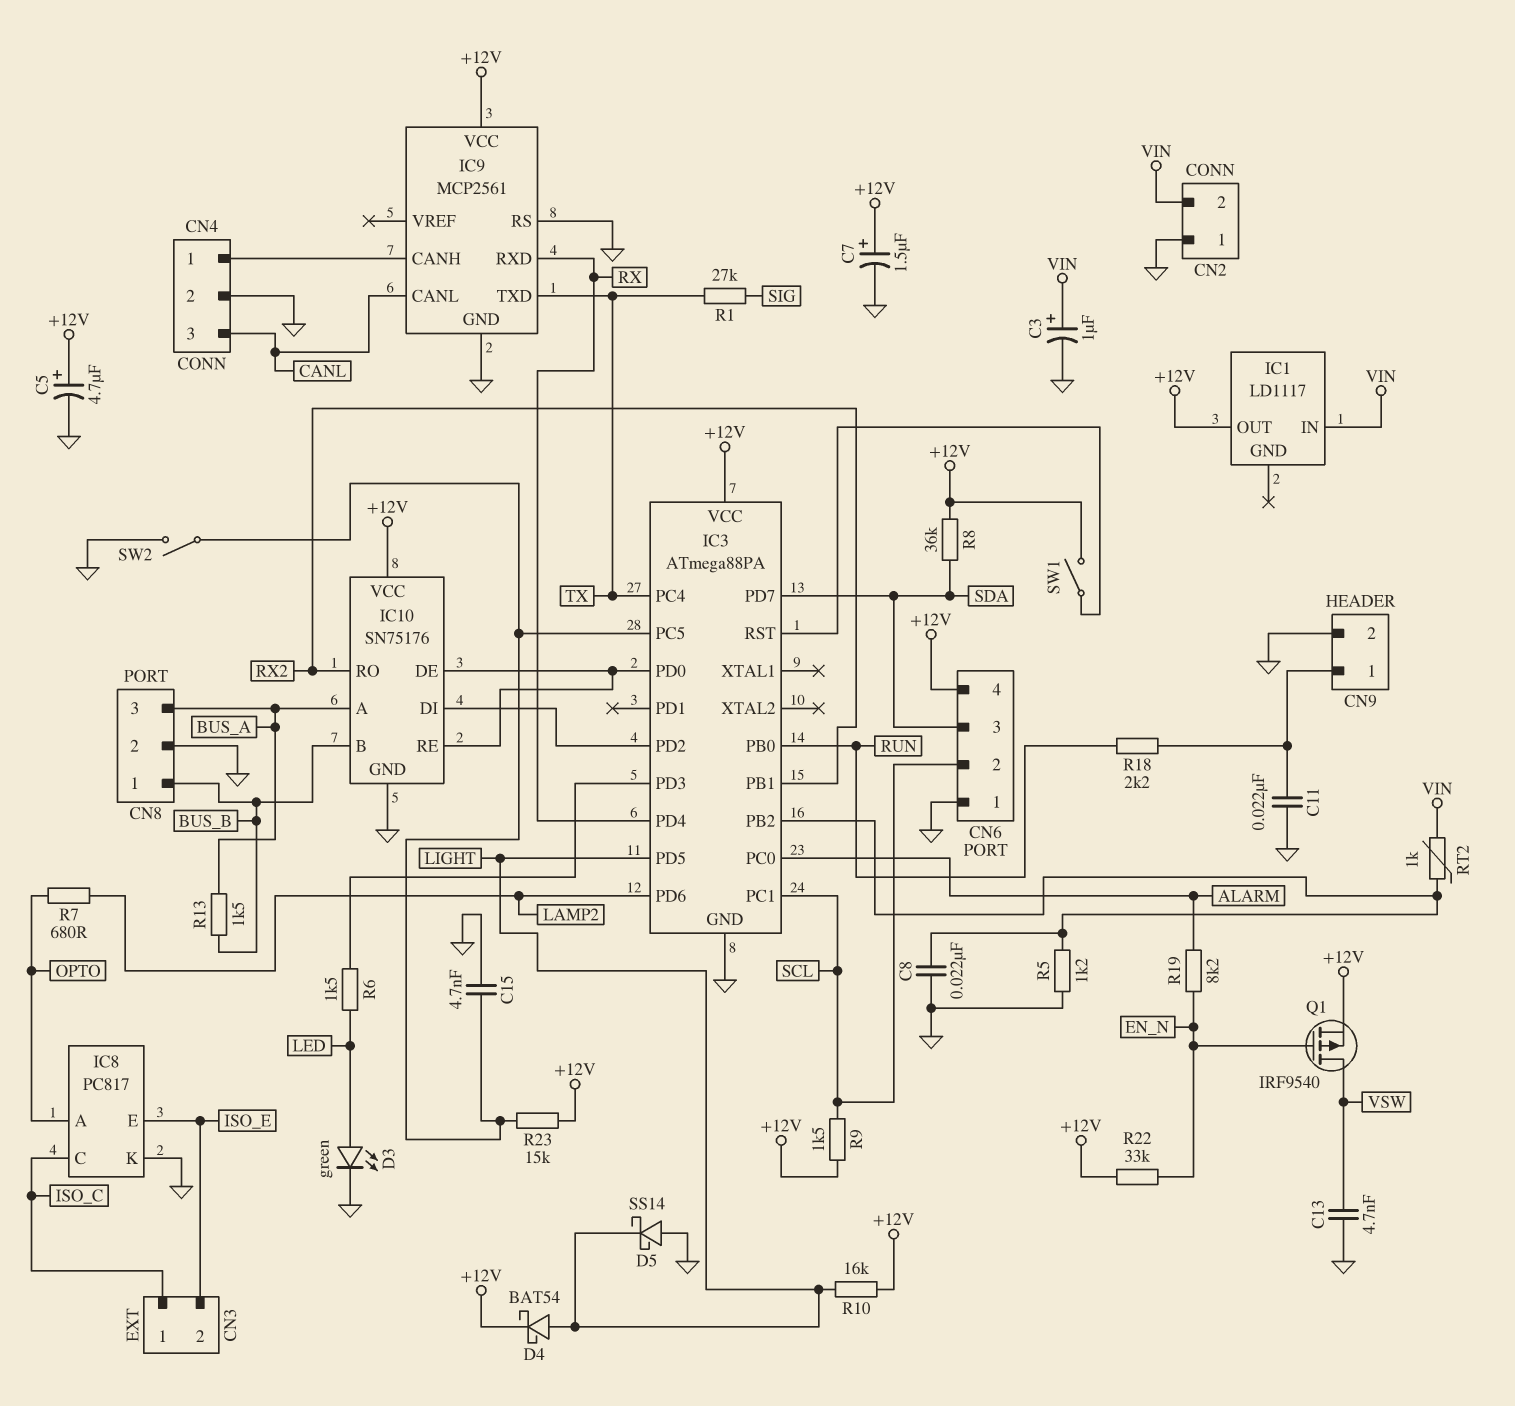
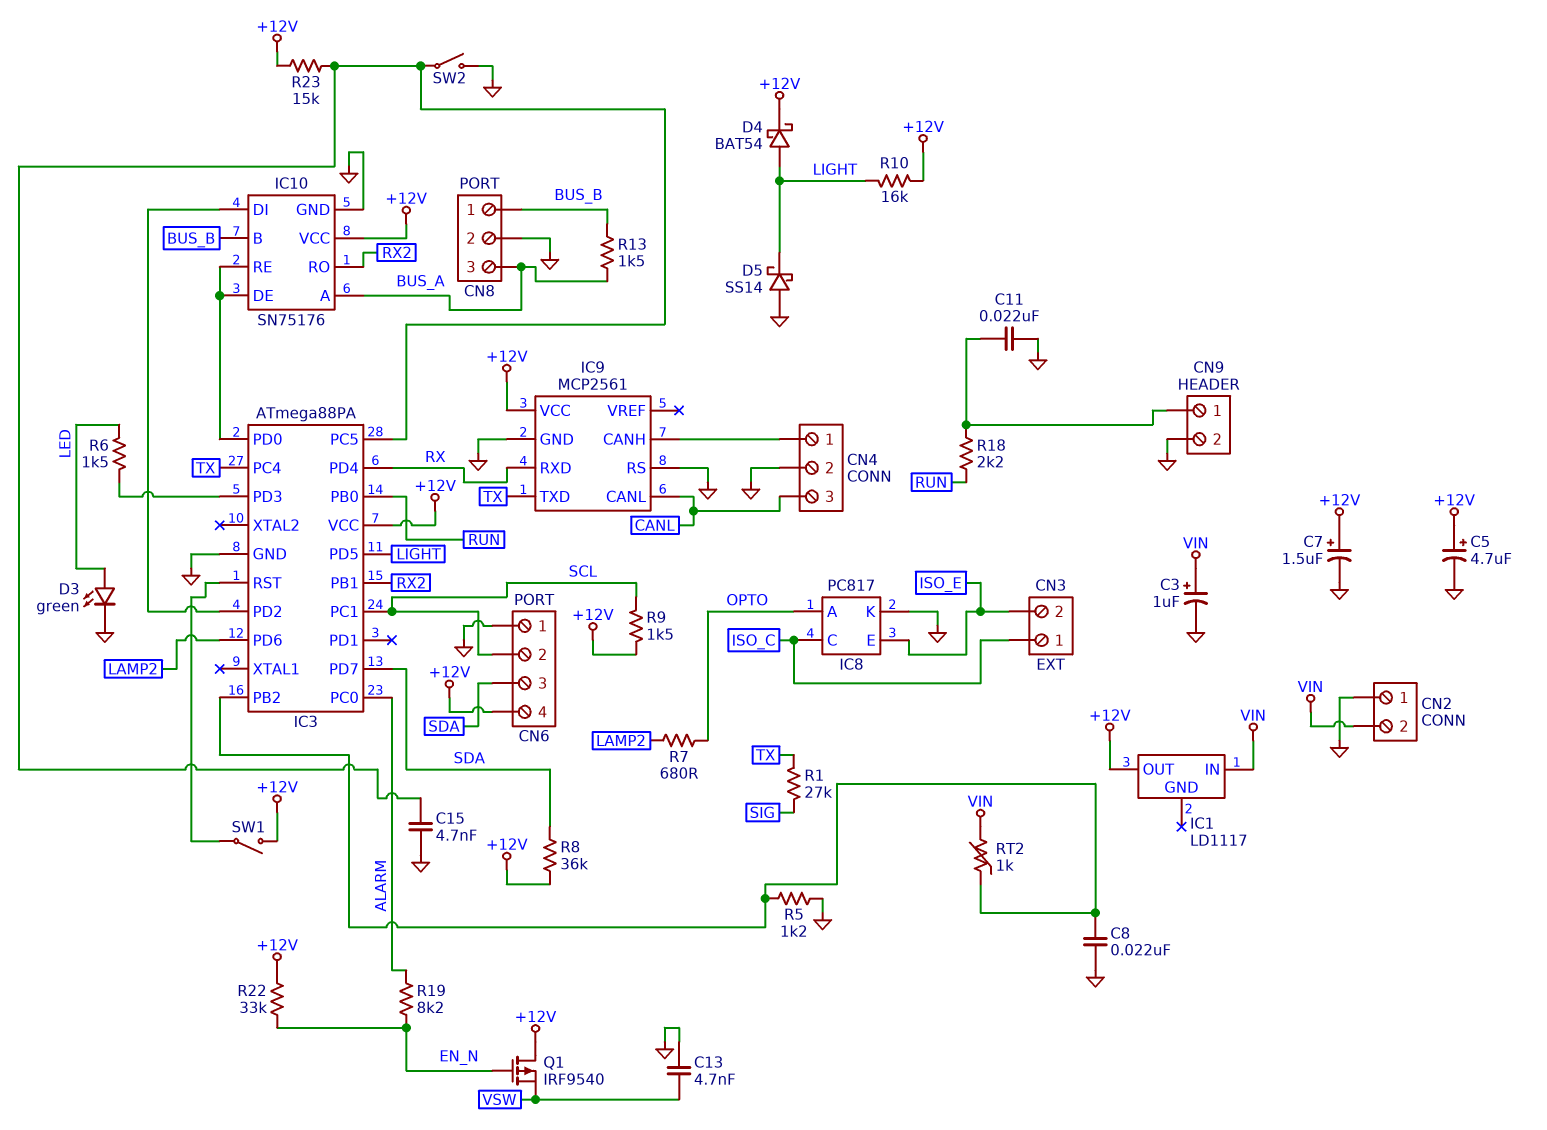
Q1: PMOS IRF9540 (G EN_N, D VSW, S +12V) -> PMOS IRF9540 (G EN_N, D +12V, S VSW)

